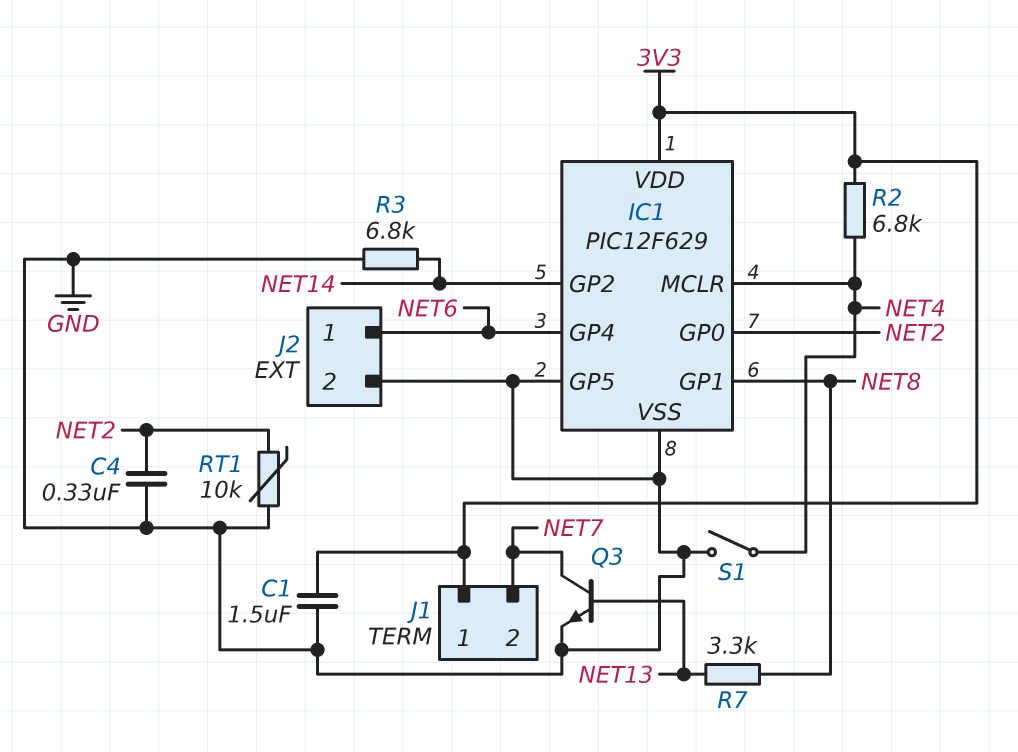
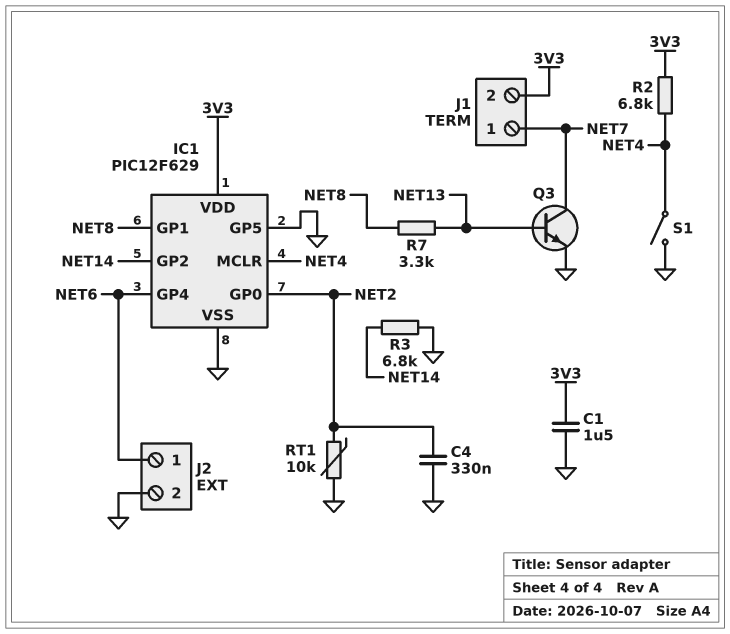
J1 pin 1: 3V3 -> NET7
J1 pin 2: NET7 -> 3V3

